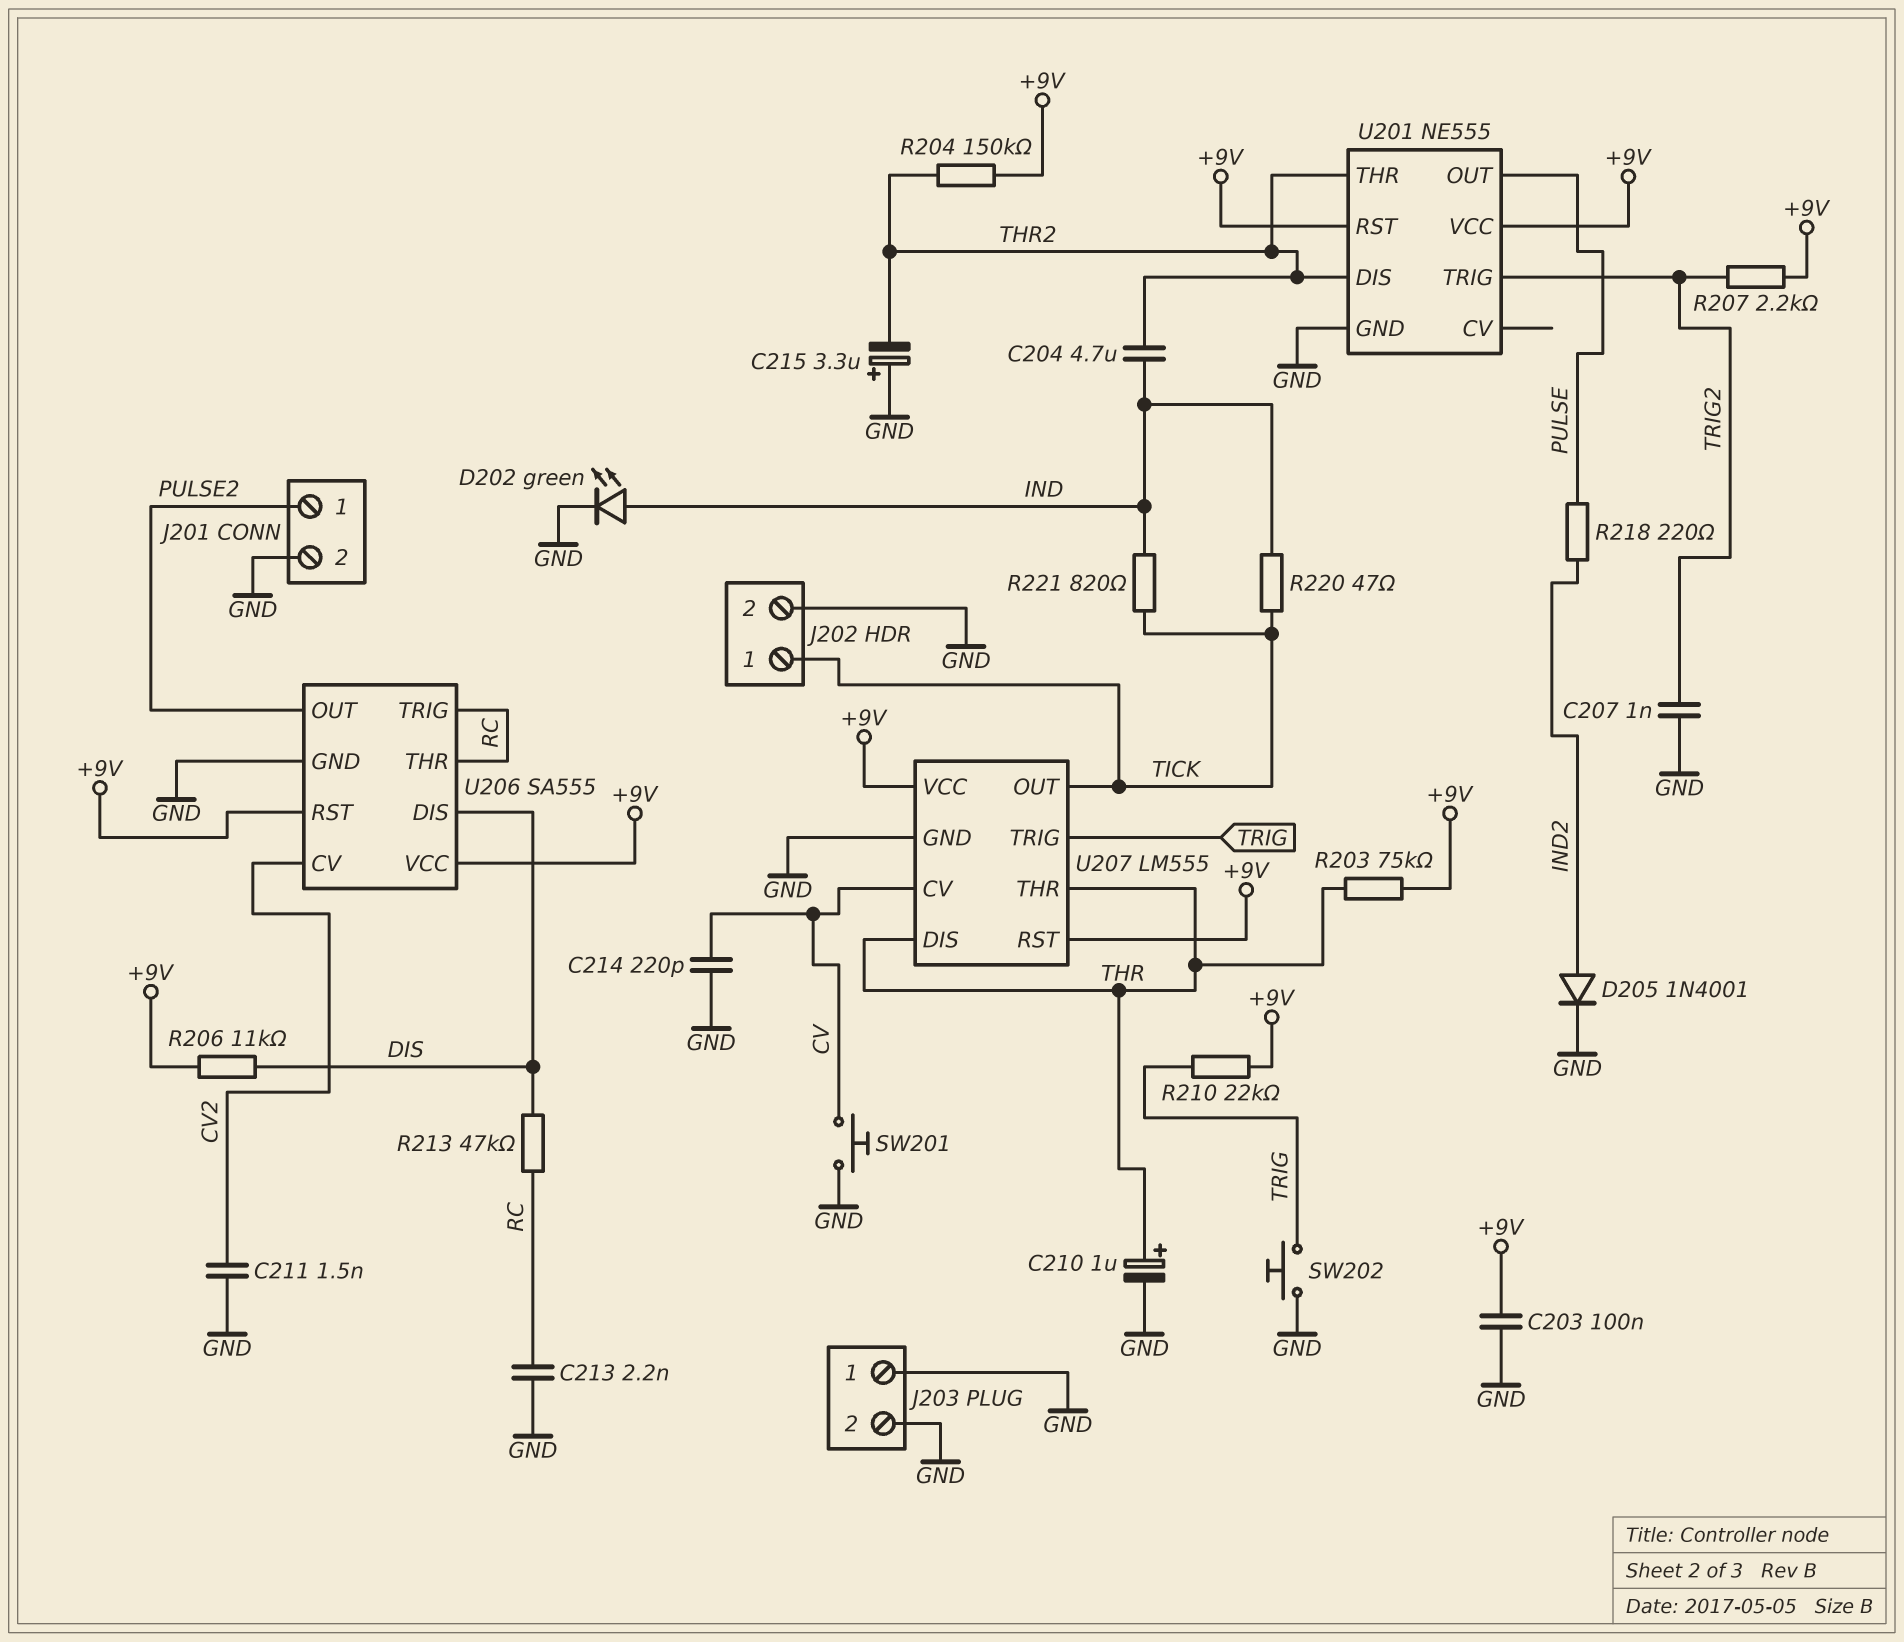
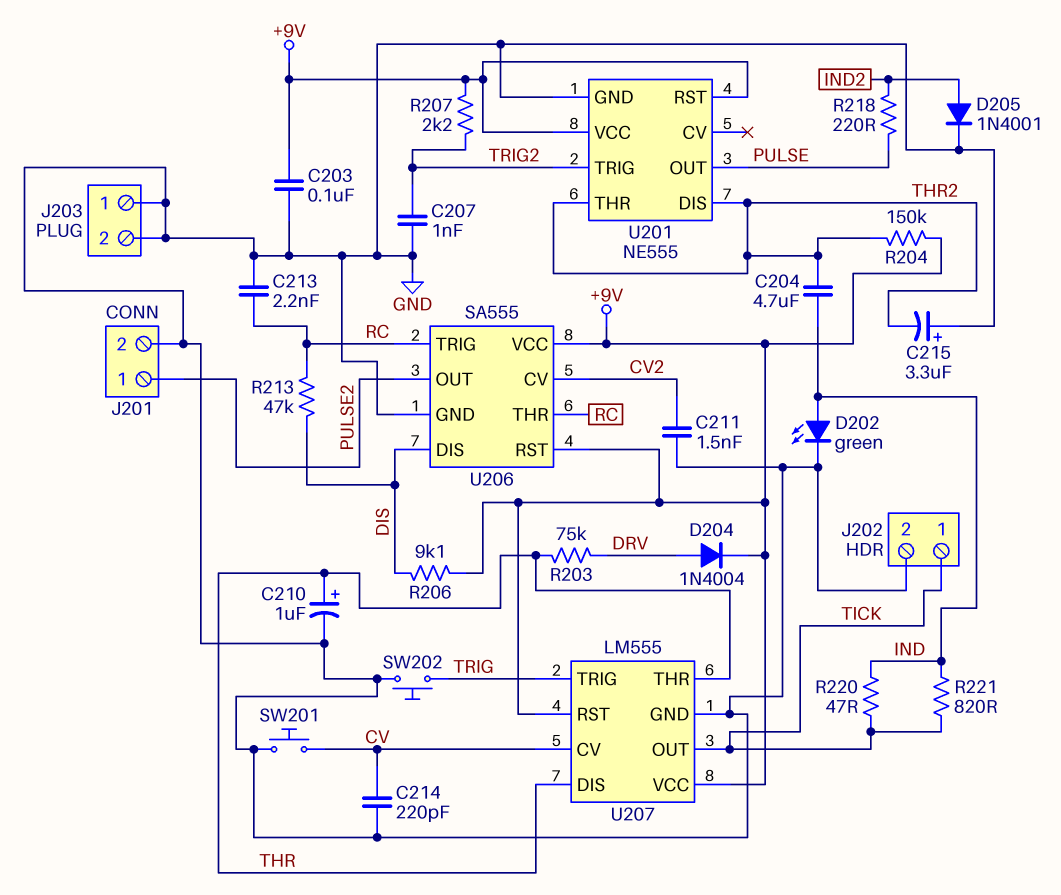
D204: none -> diode 1N4004 (A DRV, K +9V)
R203: 75k (+9V, THR) -> 75k (DRV, THR)
R206: 11k (+9V, DIS) -> 9.1k (+9V, DIS)
R210: 22k (+9V, TRIG) -> none

